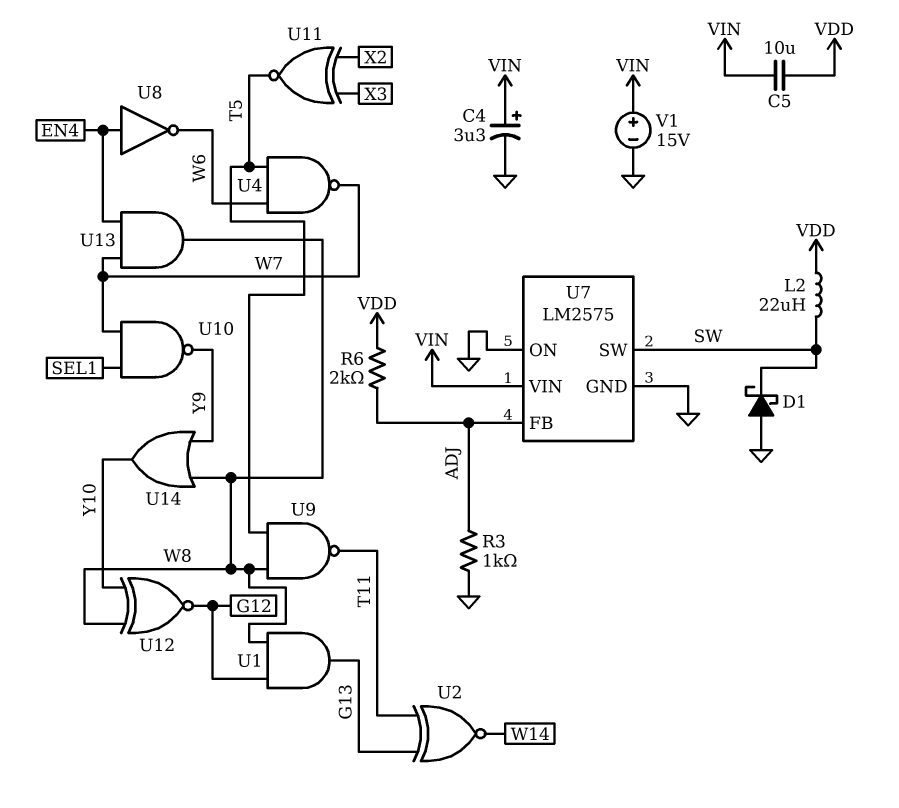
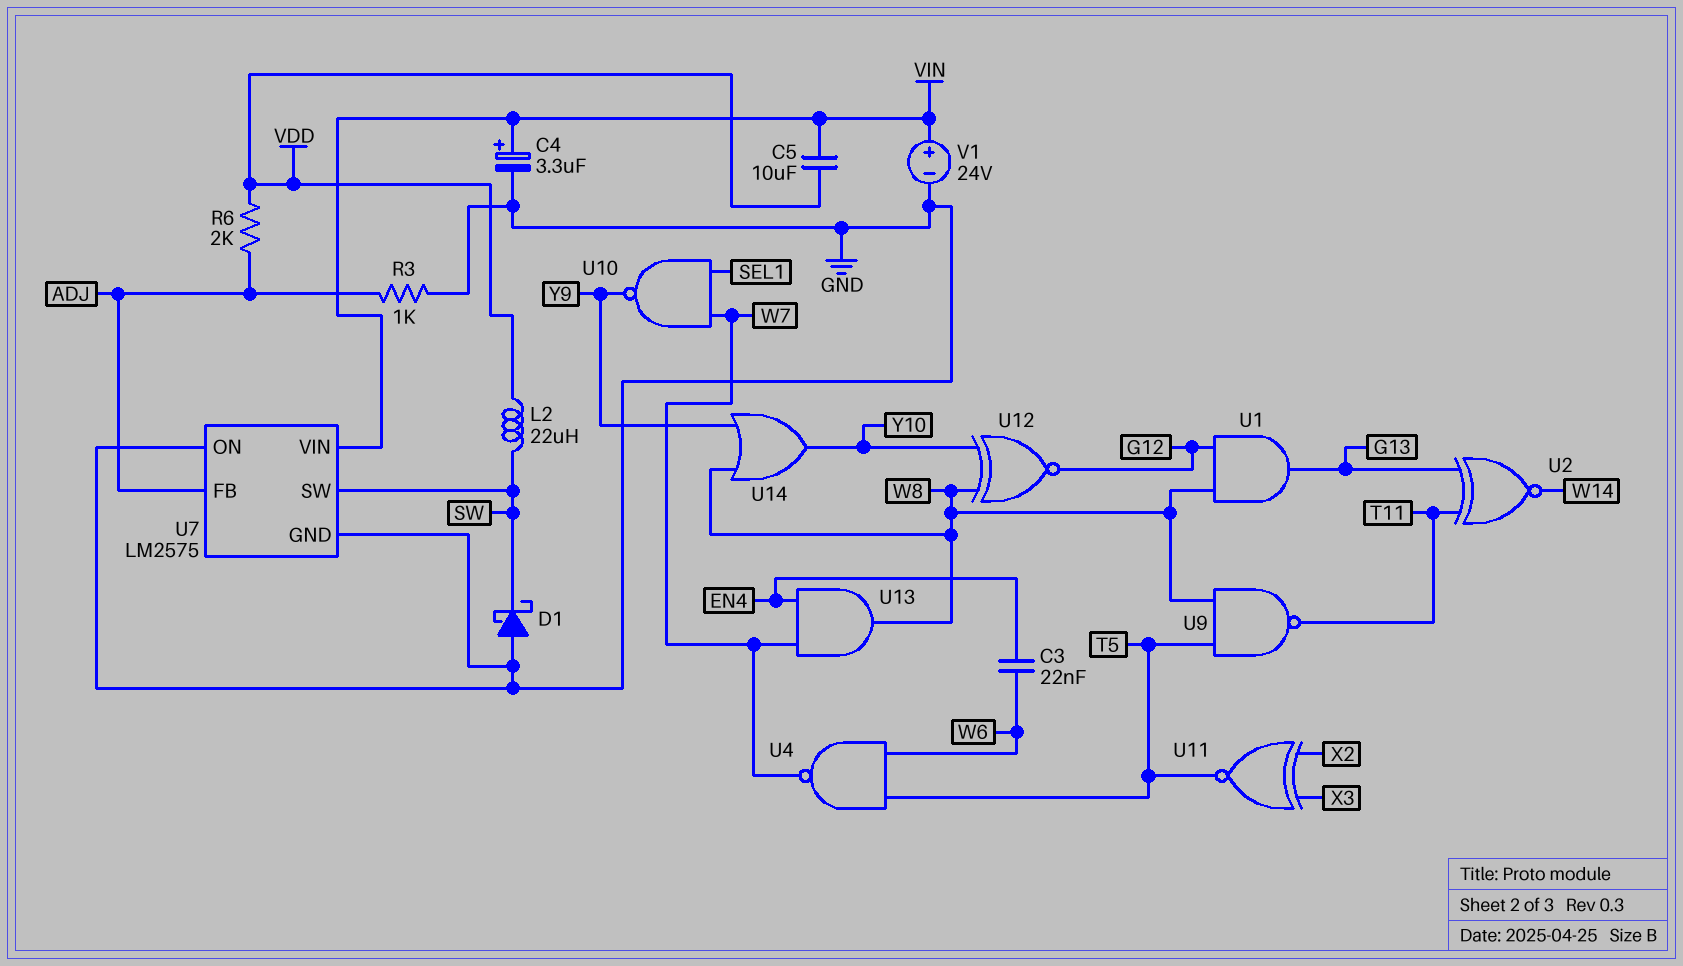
C3: none -> 22nF (EN4, W6)
U8: NOT (in EN4, out W6) -> none
V1: 15V (plus VIN, minus GND) -> 24V (plus VIN, minus GND)

